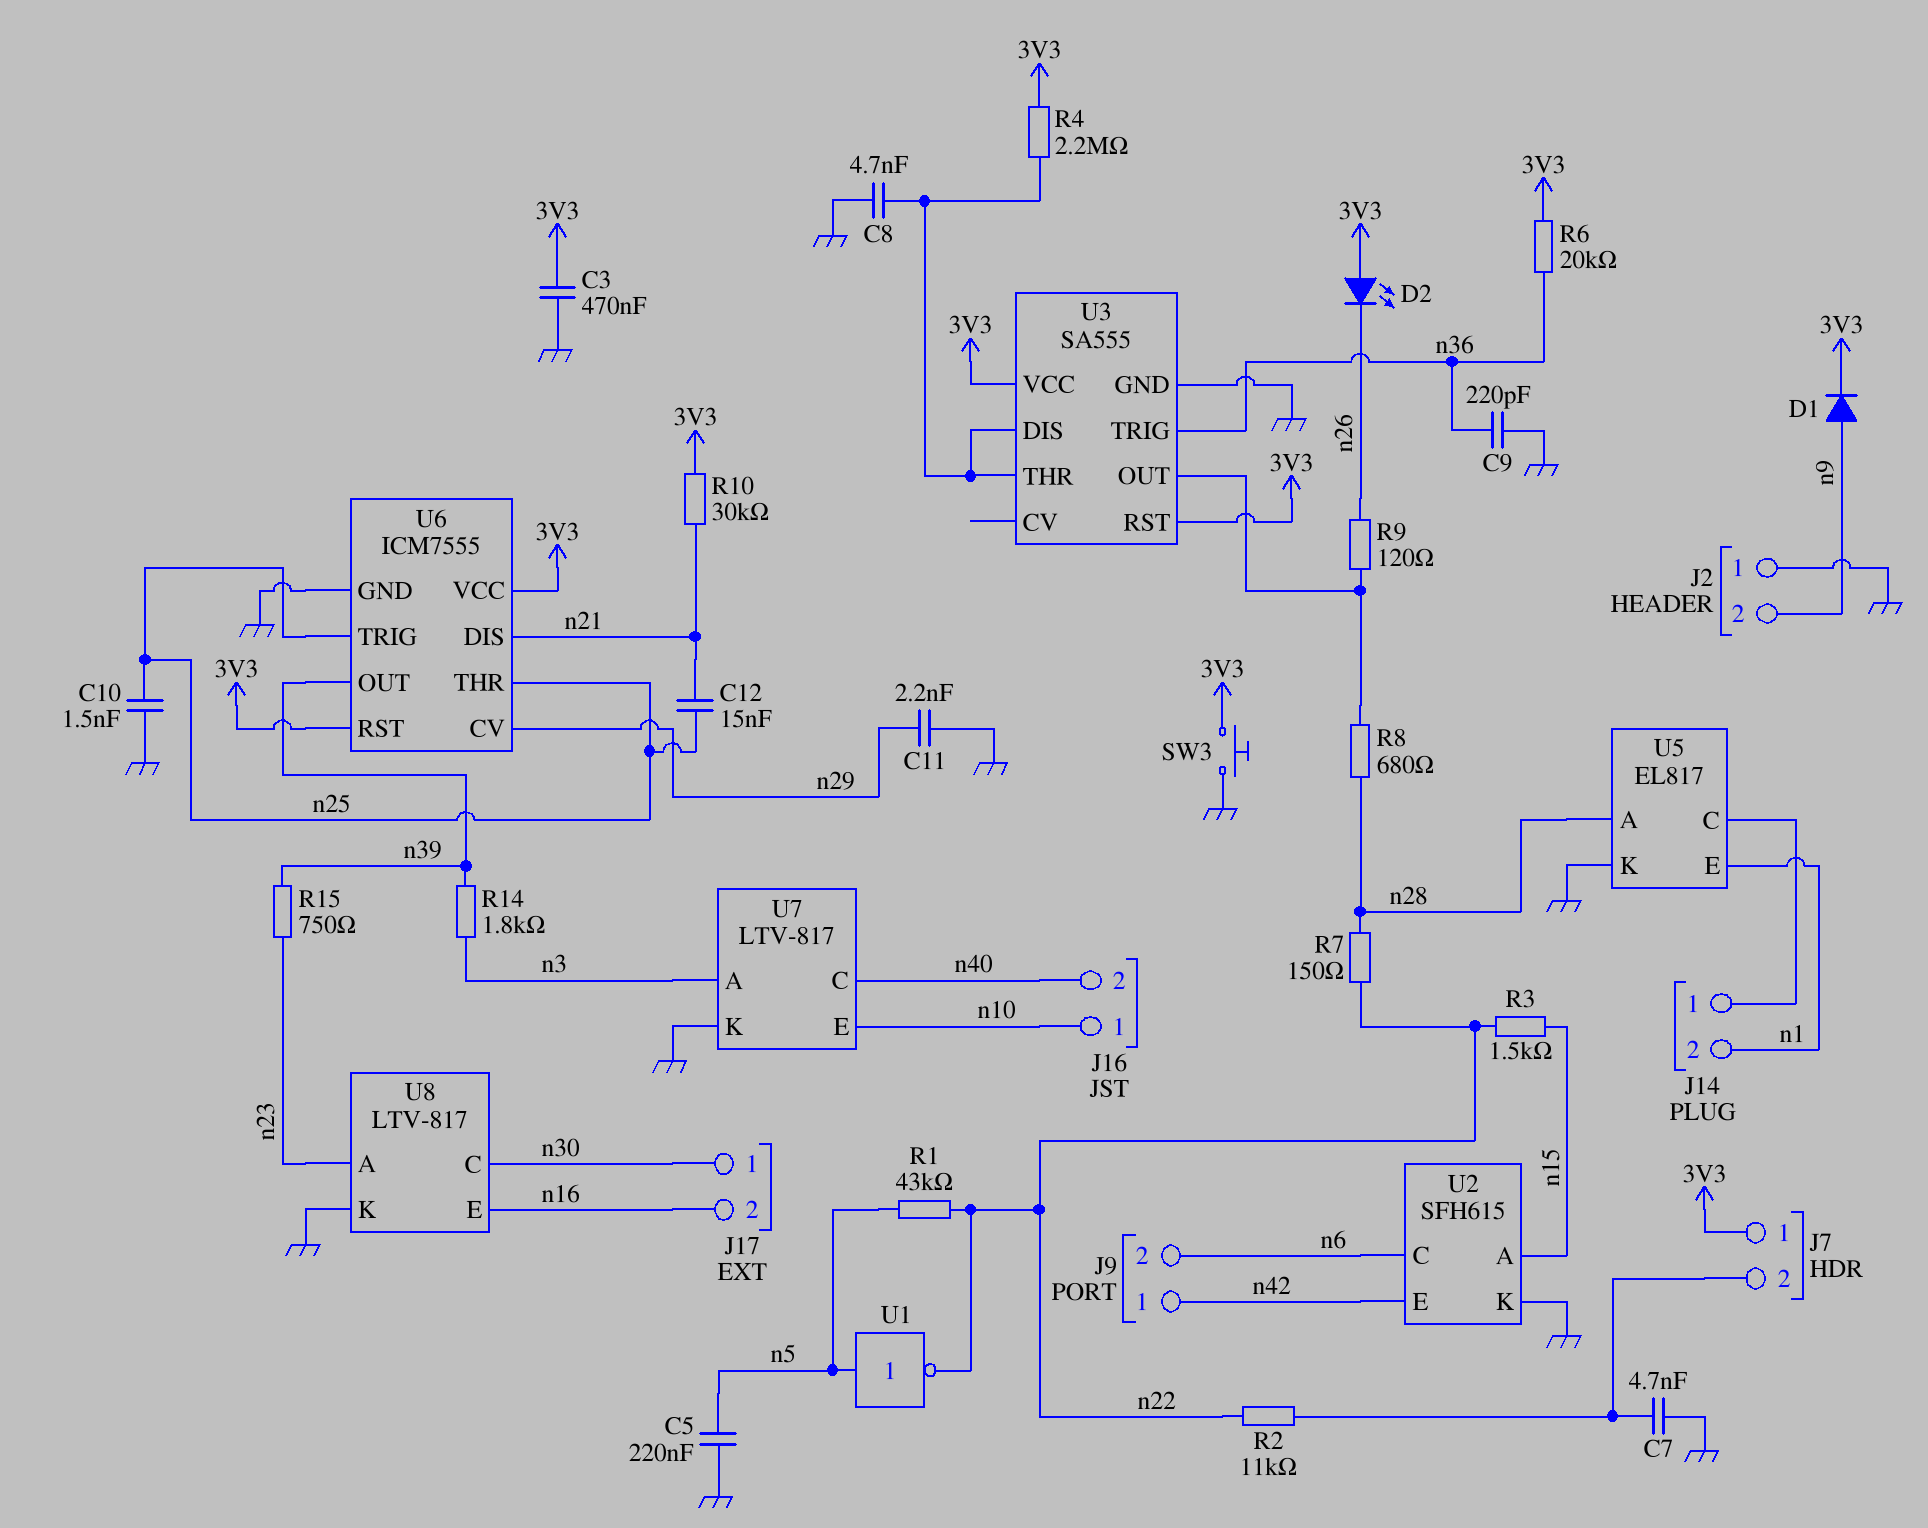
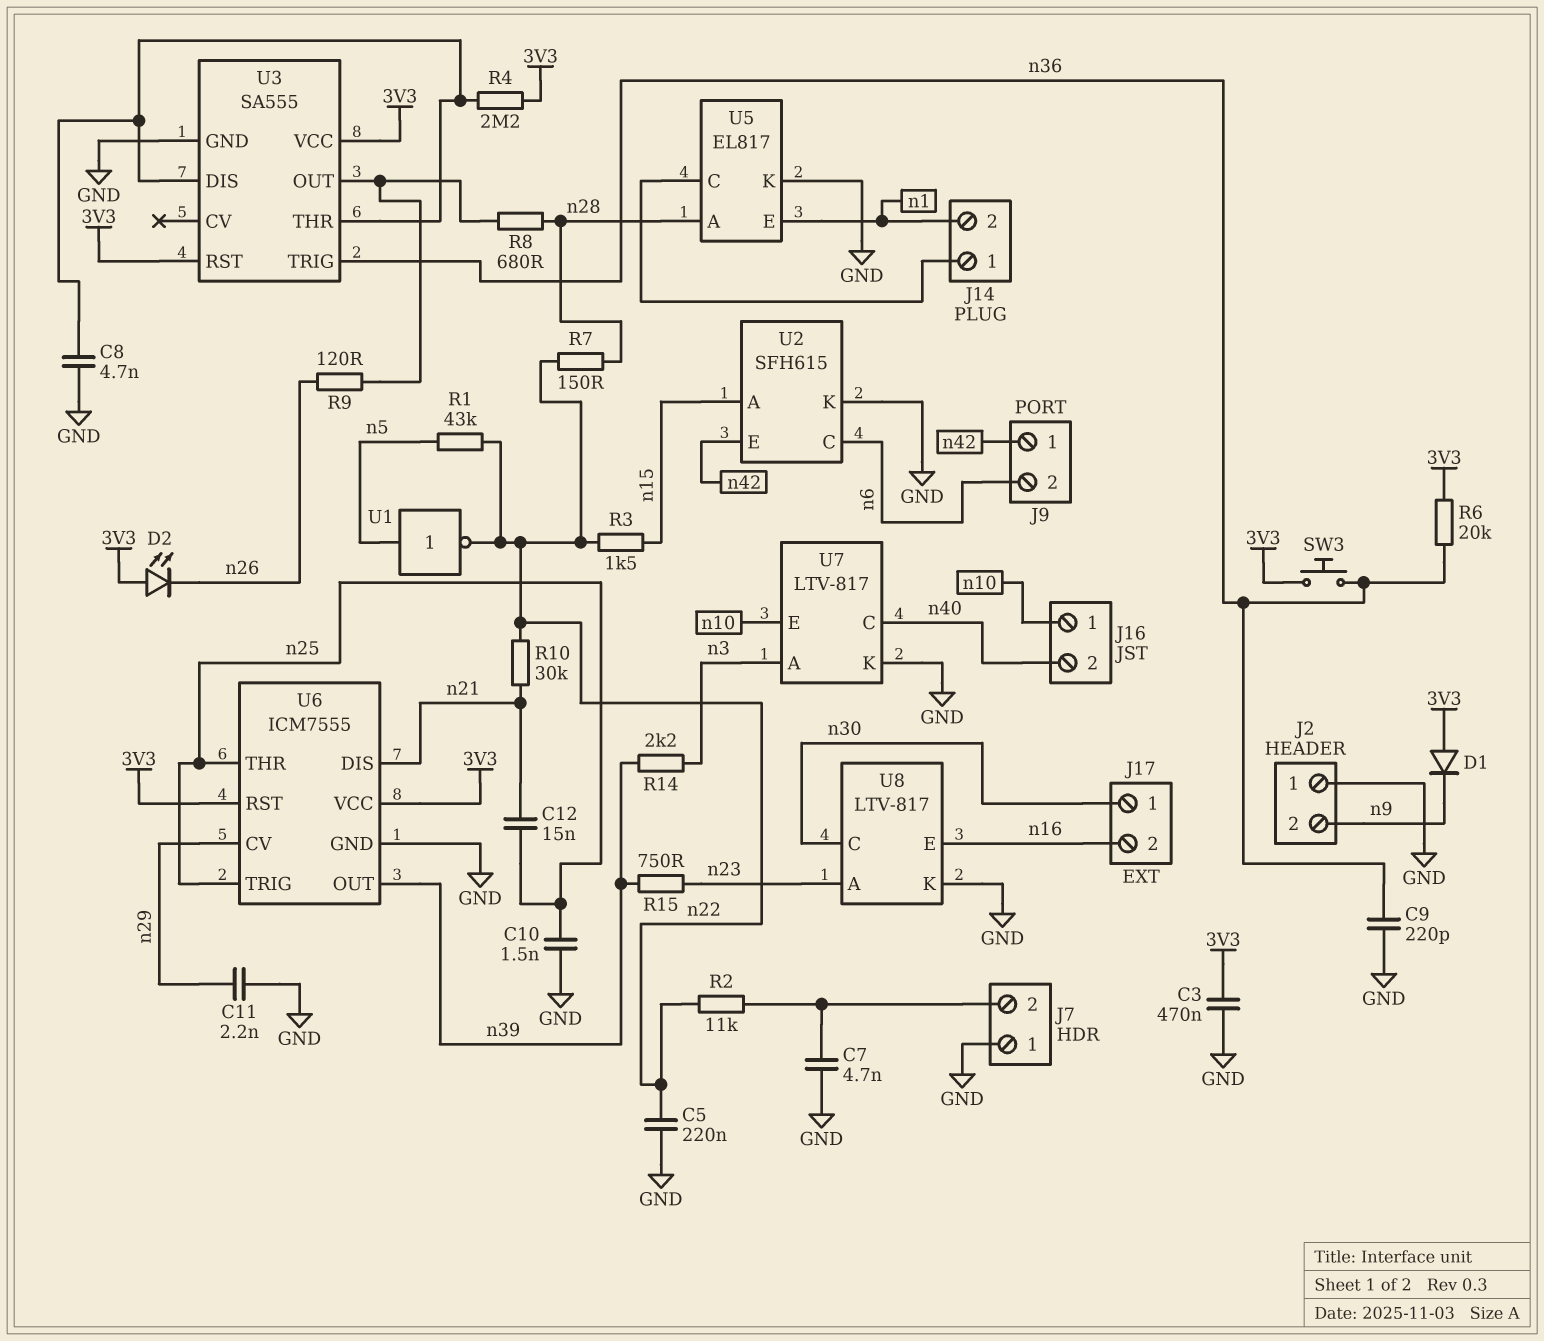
C5: 220nF (GND, n5) -> 220nF (GND, n22)
D1: diode (A n9, K 3V3) -> diode (A 3V3, K n9)
J7 pin 1: 3V3 -> GND
R10: 30k (3V3, n21) -> 30k (n21, n22)
R14: 1.8k (n3, n39) -> 2.2k (n3, n39)
SW3: button (3V3, GND) -> button (3V3, n36)

